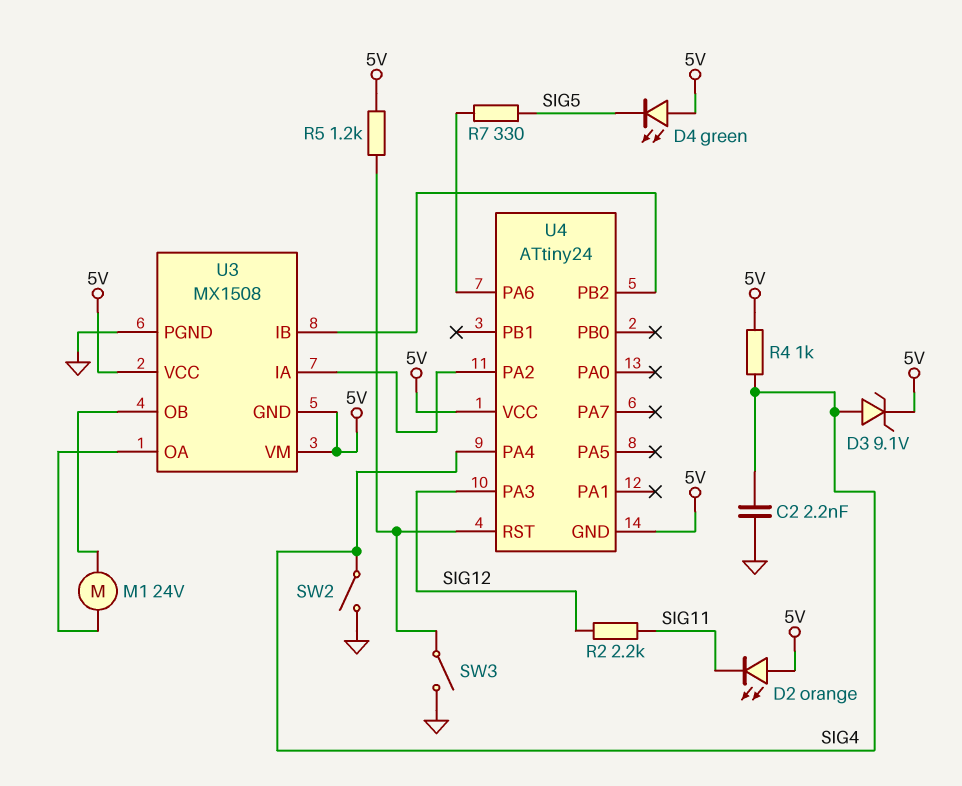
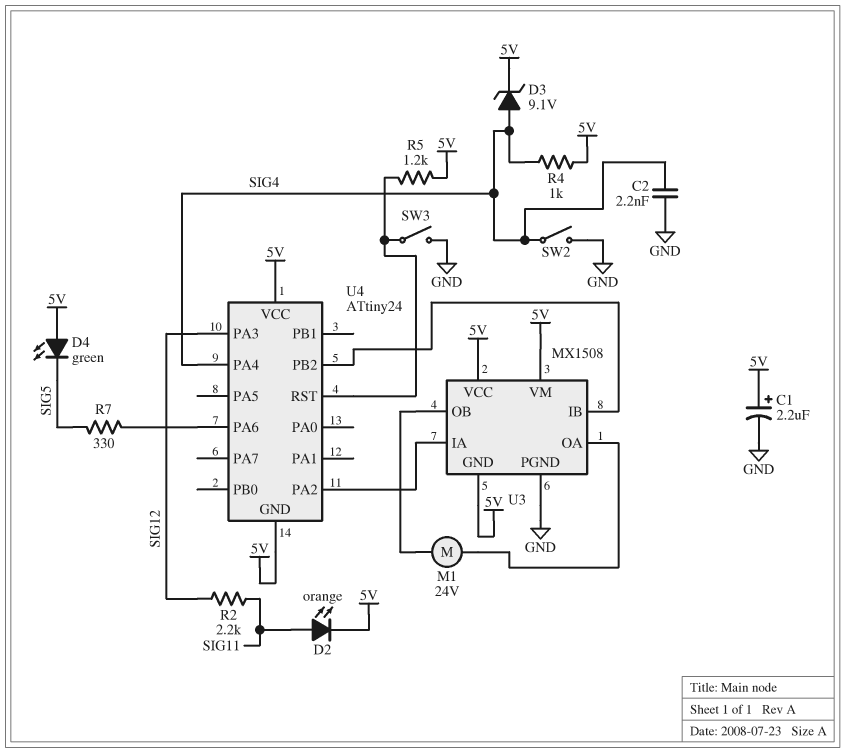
C1: none -> 2.2uF (plus 5V, minus GND)
D2: LED orange (A 5V, K SIG11) -> LED orange (A SIG11, K 5V)

